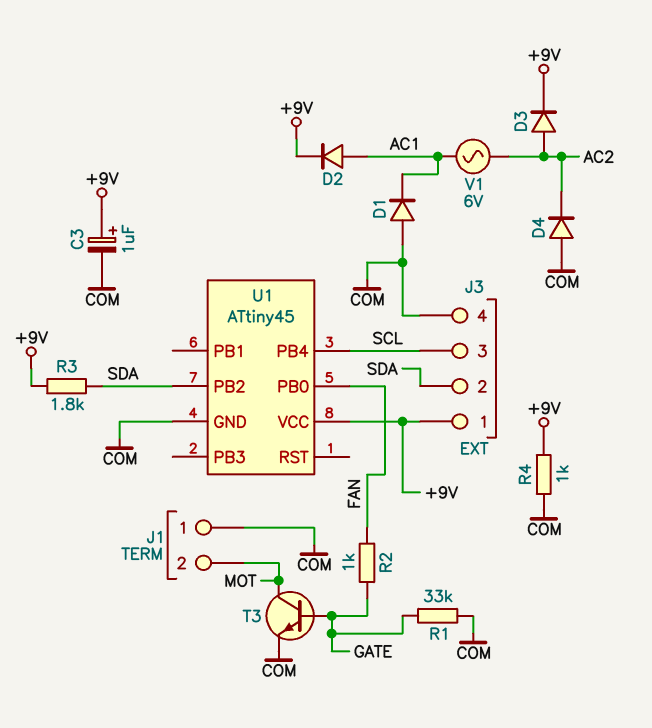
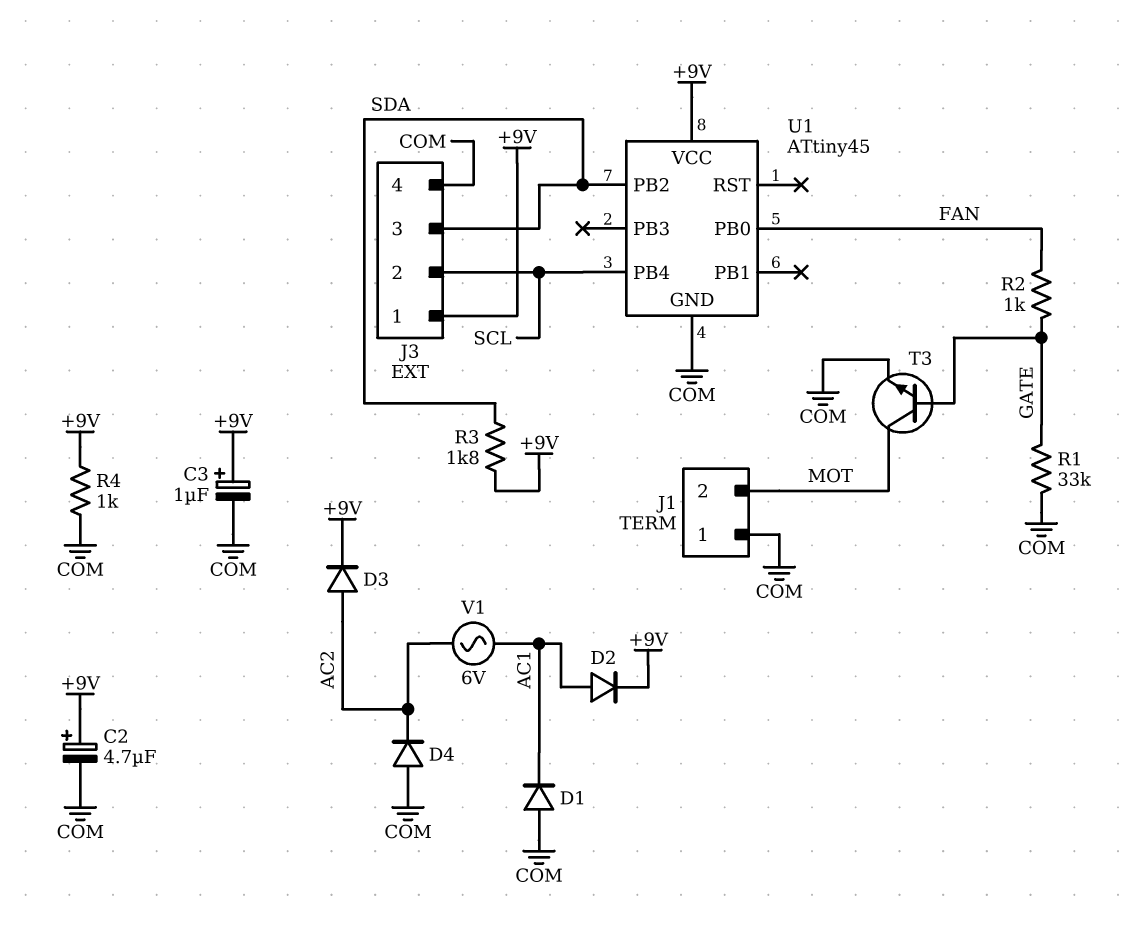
C2: none -> 4.7uF (plus +9V, minus COM)
J3 pin 2: SDA -> SCL
J3 pin 3: SCL -> SDA

